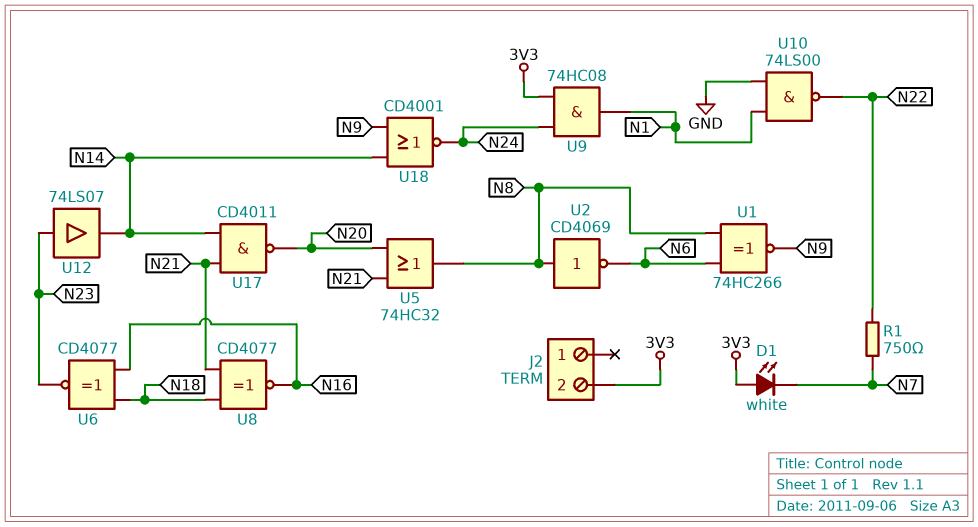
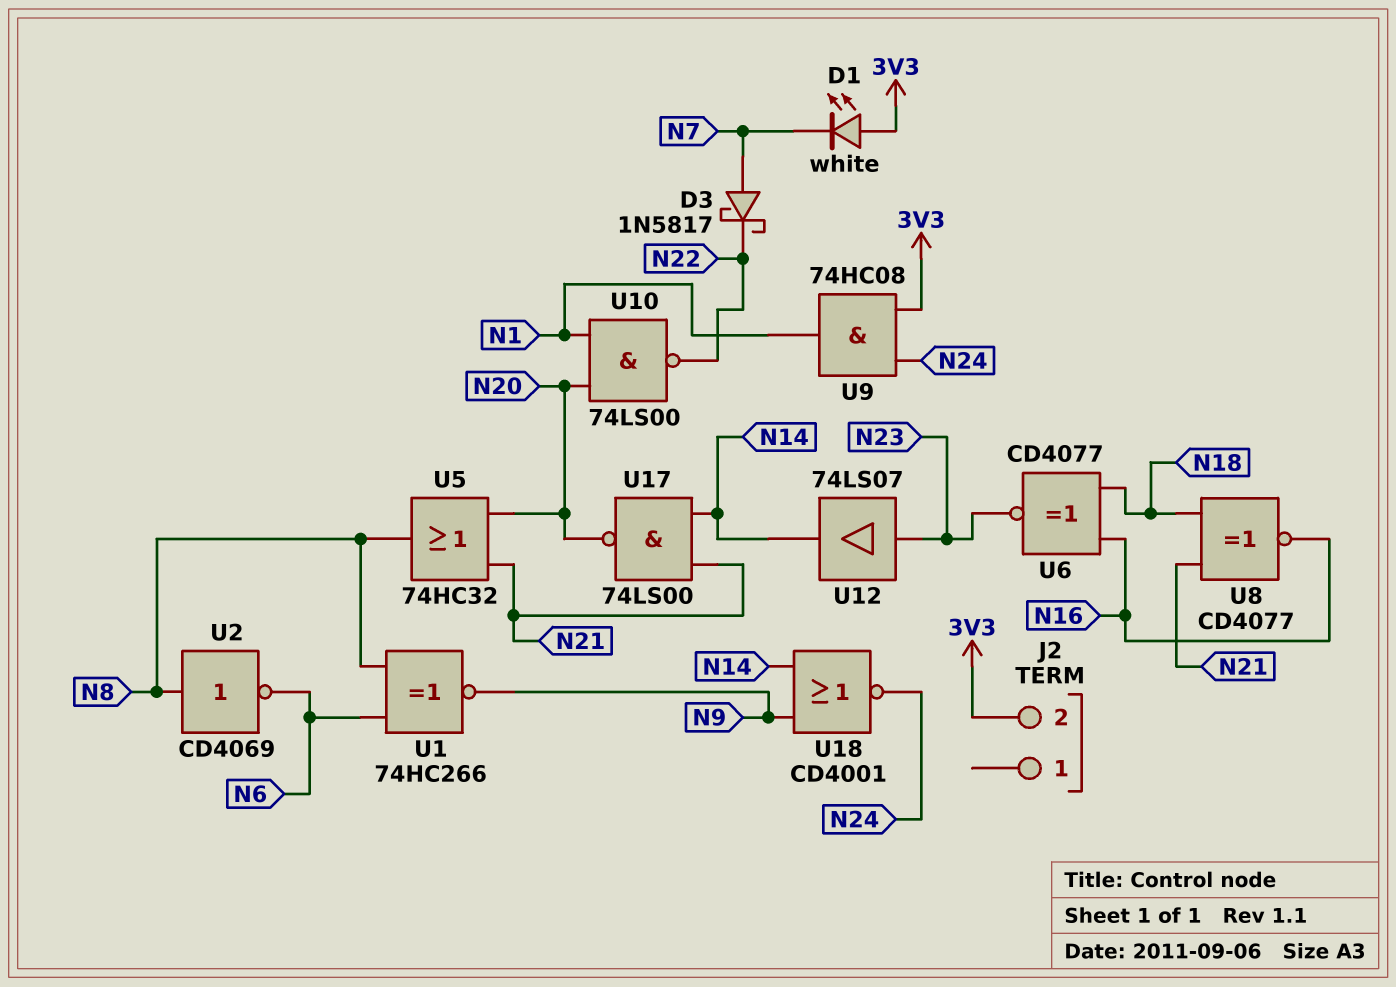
D3: none -> schottky 1N5817 (A N7, K N22)
R1: 750 (N7, N22) -> none
U10: NAND 74LS00 (in GND, in N1, out N22) -> NAND 74LS00 (in N1, in N20, out N22)
U17: NAND CD4011 (in N14, in N21, out N20) -> NAND 74LS00 (in N14, in N21, out N20)

